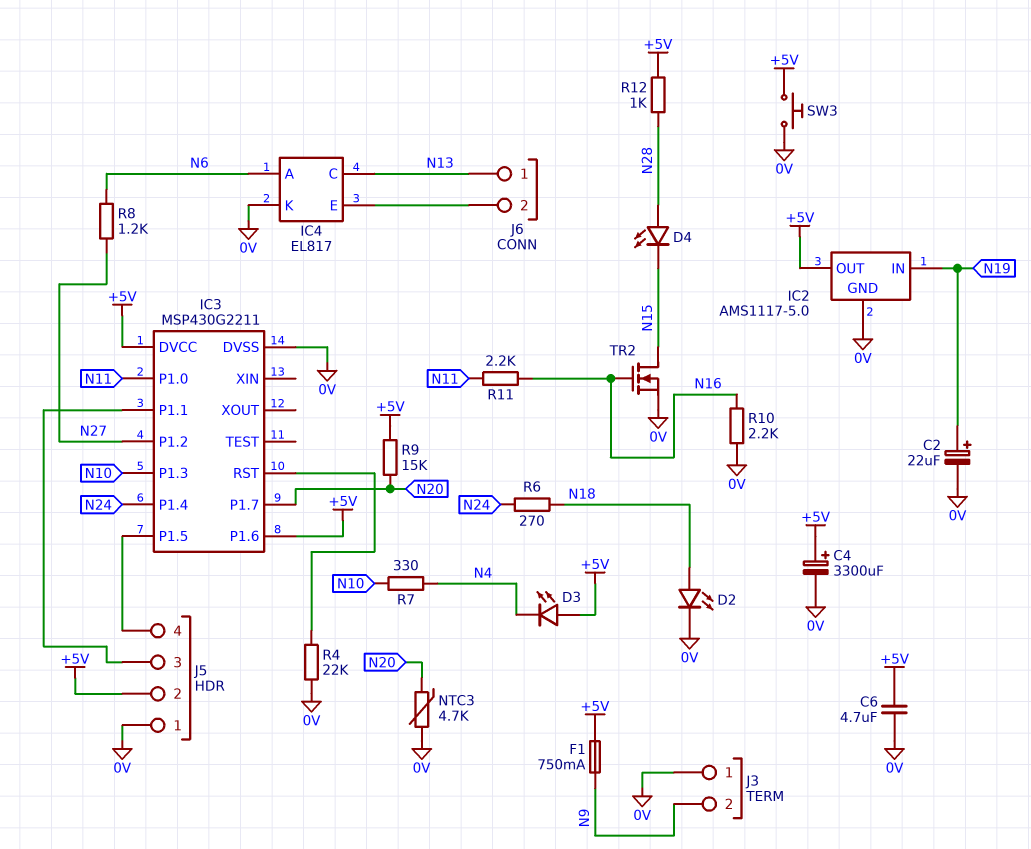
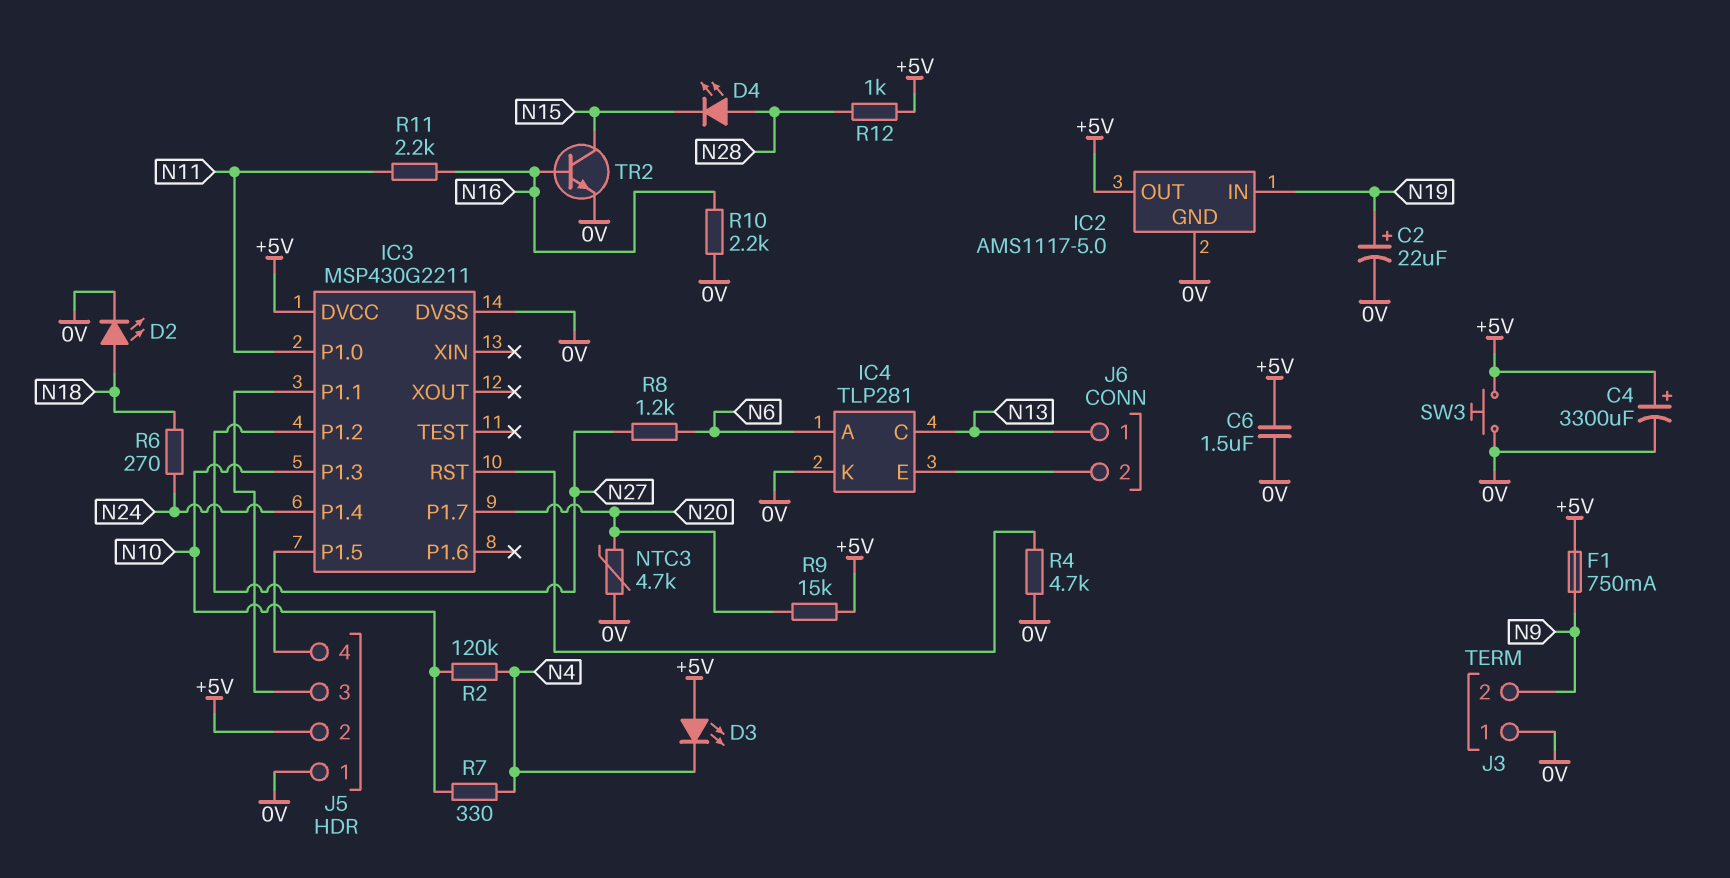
C6: 4.7uF (+5V, 0V) -> 1.5uF (+5V, 0V)
IC3 pin P1.6: +5V -> none
IC4: EL817 -> TLP281
R2: none -> 120k (N4, N10)
R4: 22k (0V, IC3/RST) -> 4.7k (0V, IC3/RST)
TR2: NMOS (G N16, D N15, S 0V) -> NPN (B N16, C N15, E 0V)

